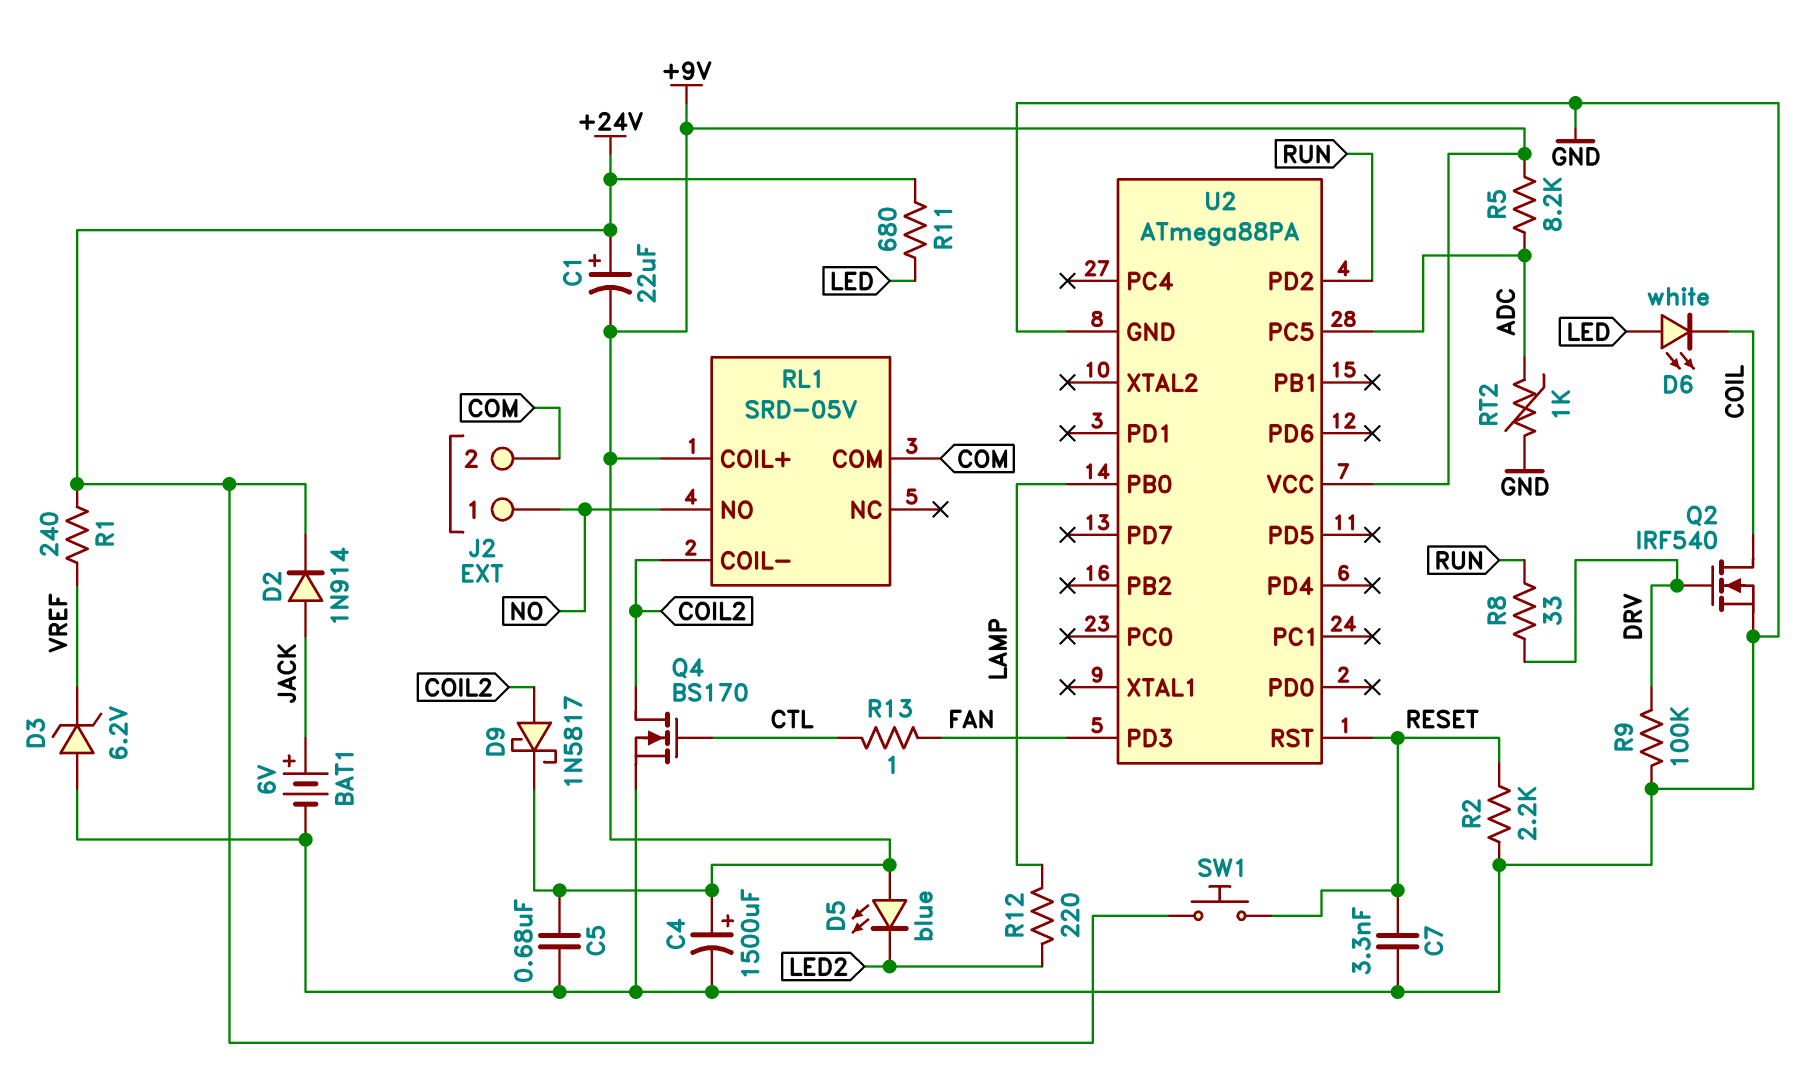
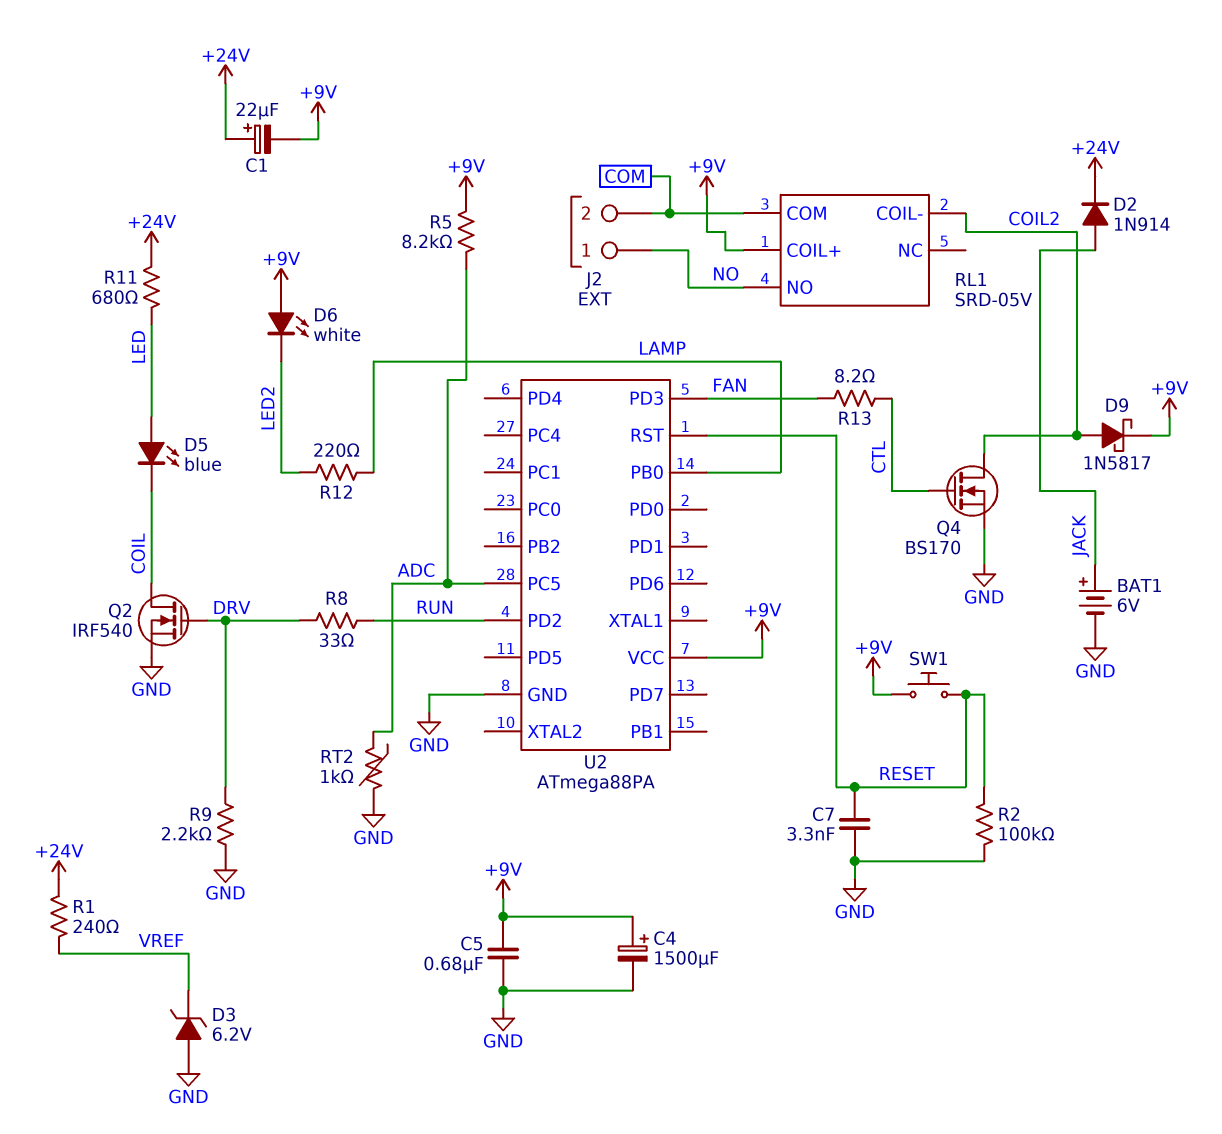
D5: LED blue (A +9V, K LED2) -> LED blue (A LED, K COIL)
D6: LED white (A LED, K COIL) -> LED white (A +9V, K LED2)
R2: 2.2k (GND, RESET) -> 100k (GND, RESET)
R9: 100k (DRV, GND) -> 2.2k (DRV, GND)
R13: 1 (CTL, FAN) -> 8.2 (CTL, FAN)
SW1: button (+24V, RESET) -> button (+9V, RESET)

